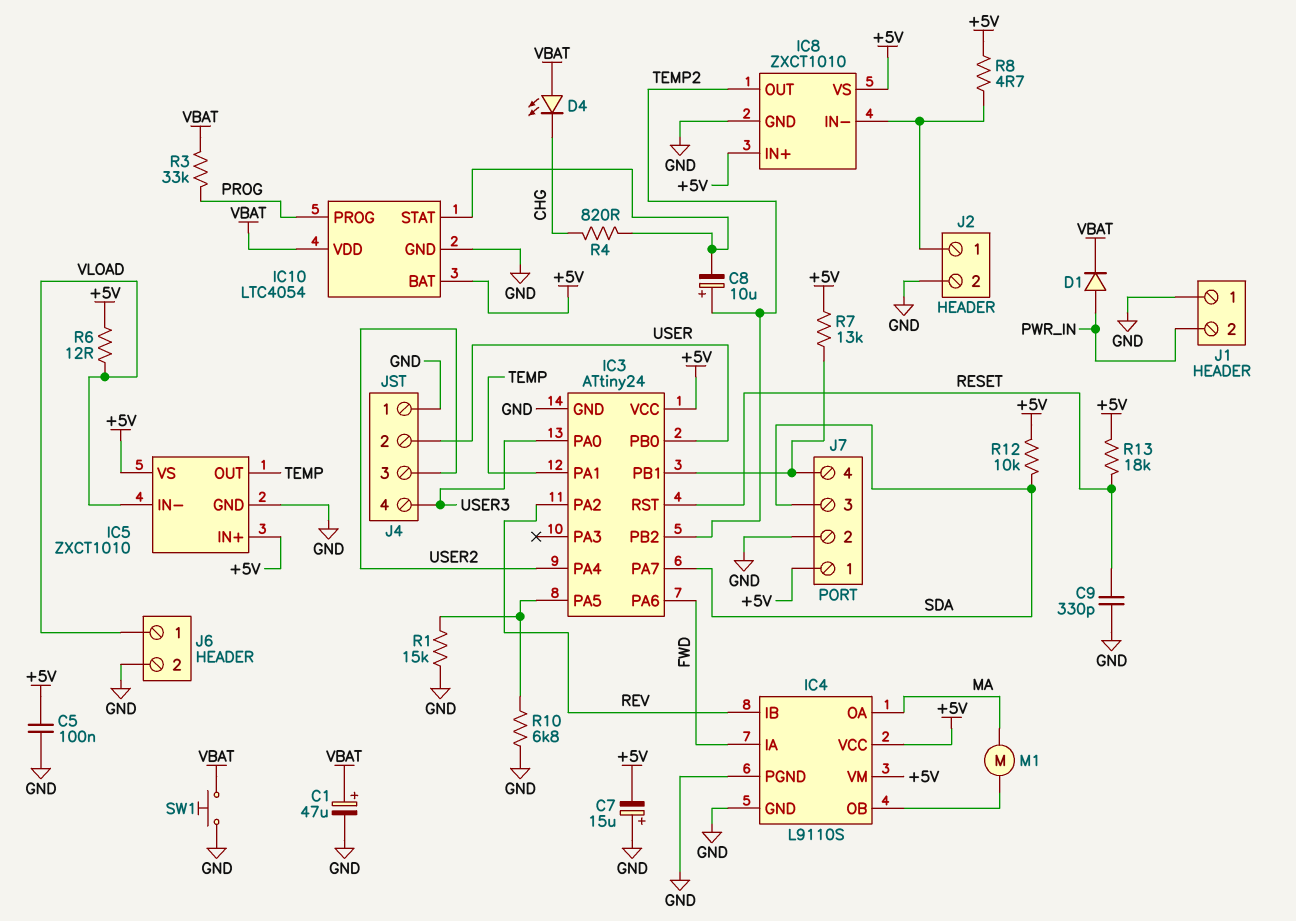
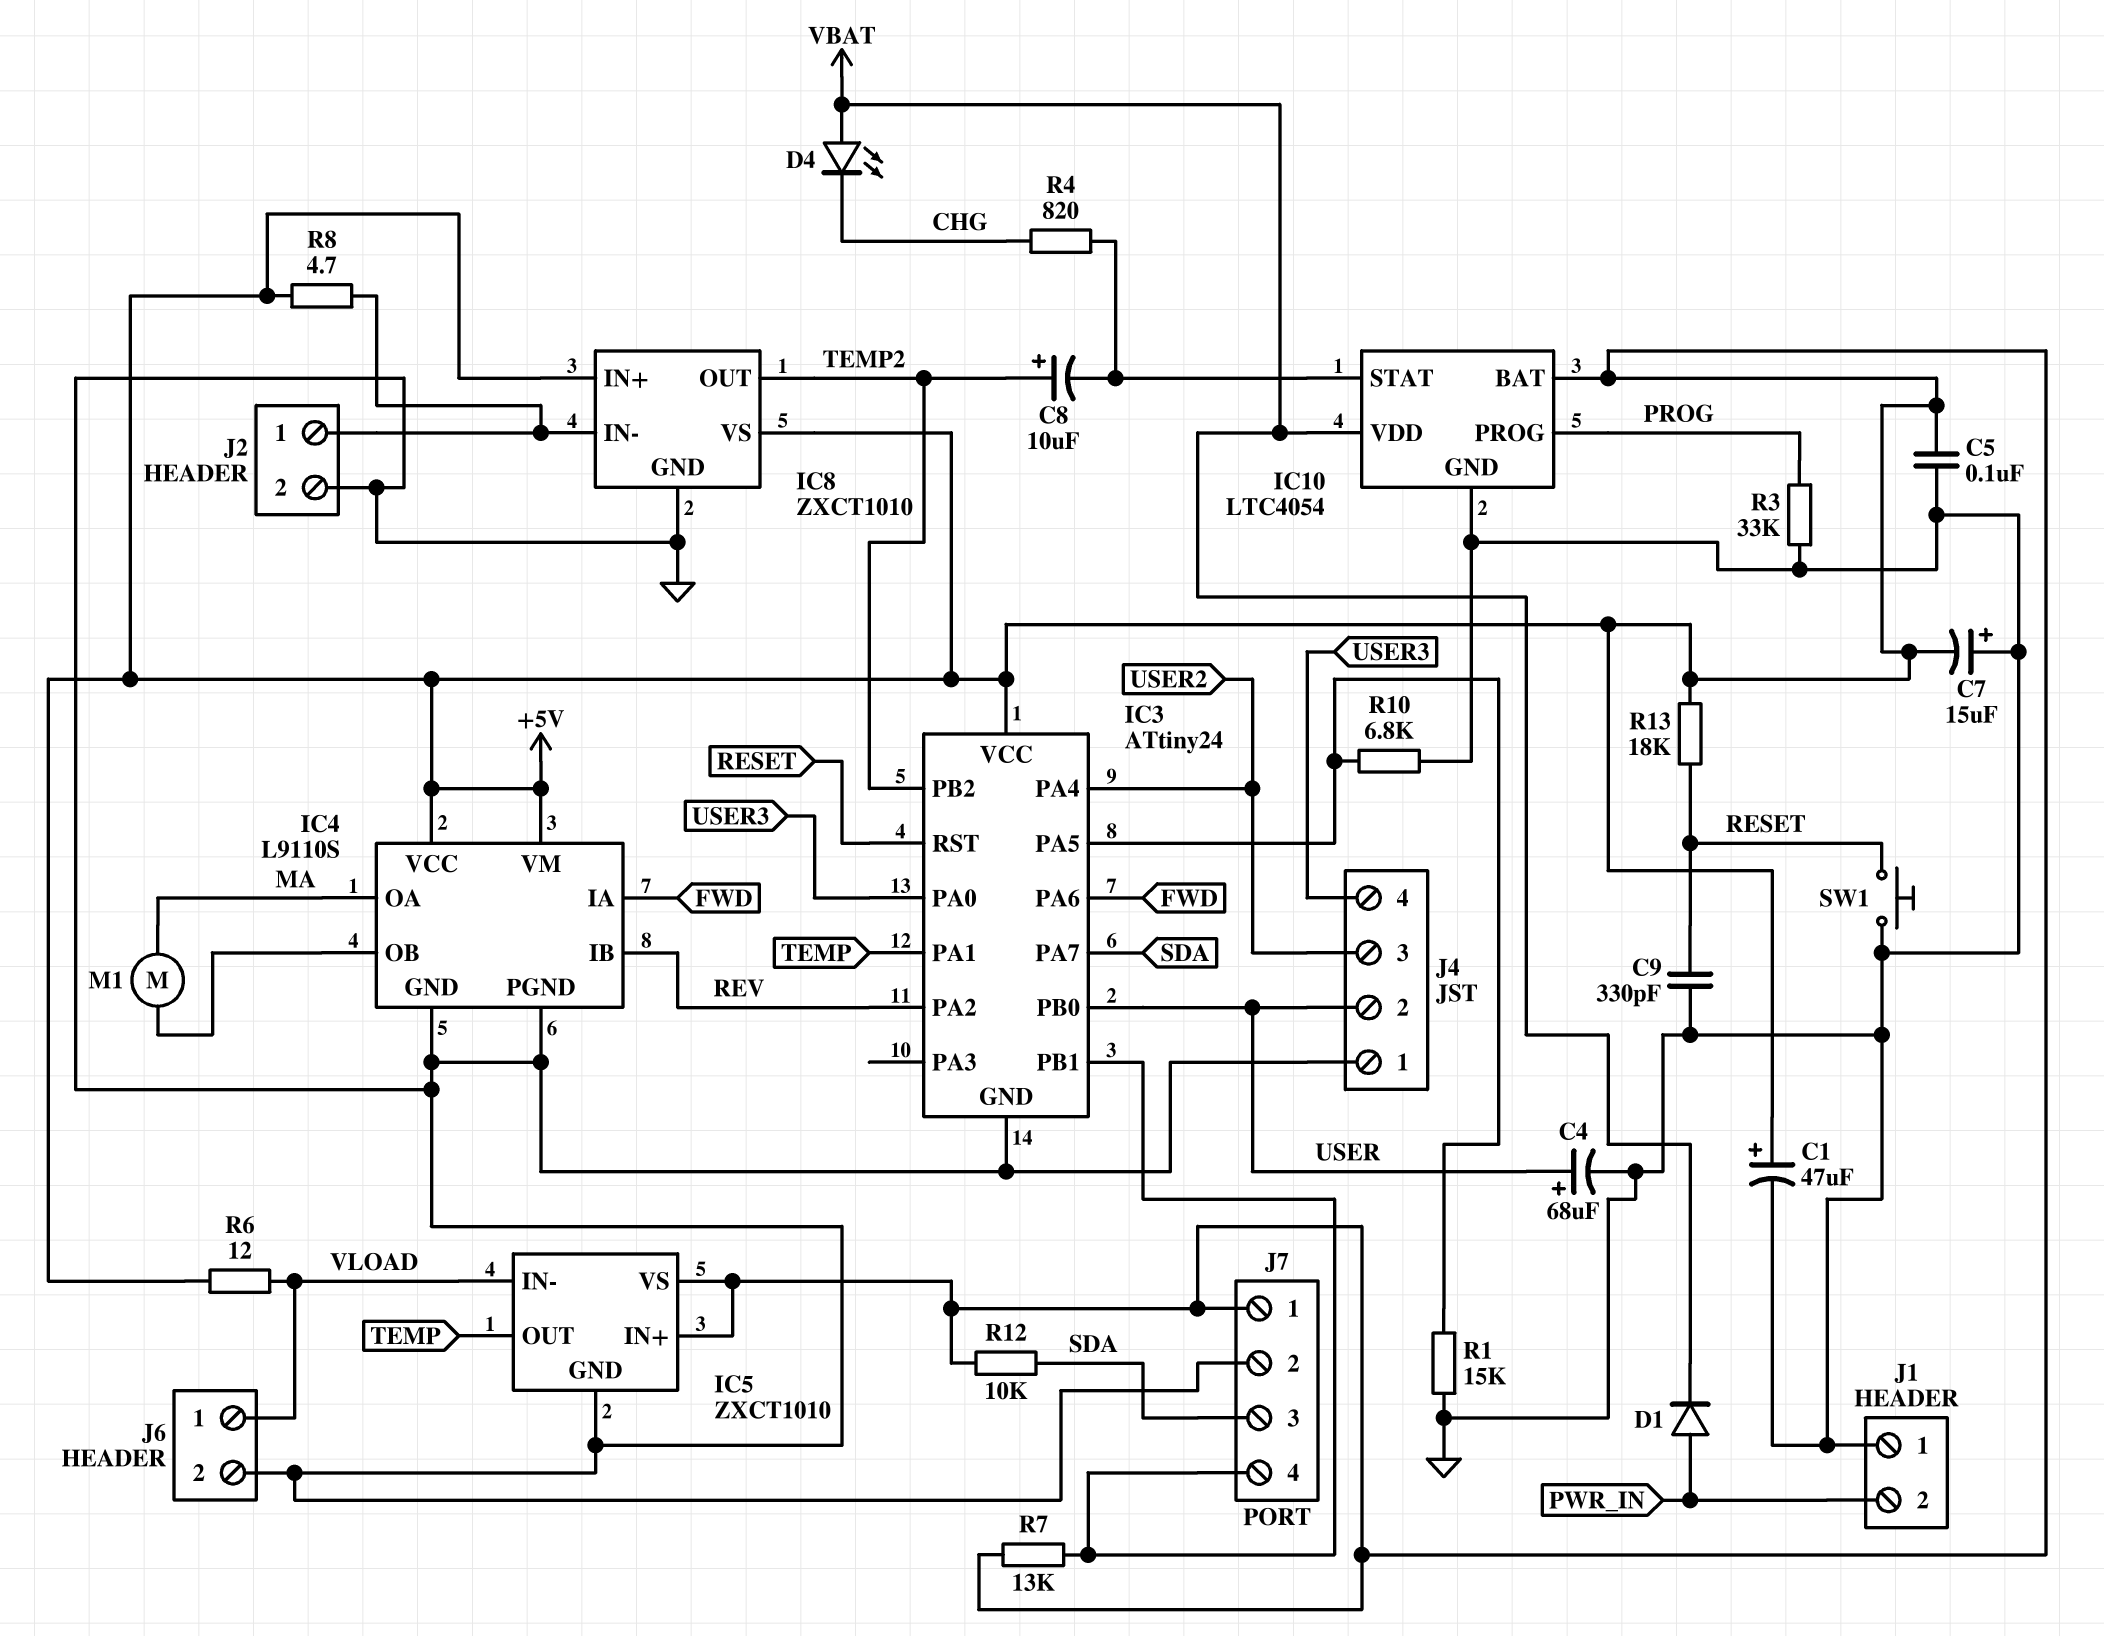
C1: 47uF (plus VBAT, minus GND) -> 47uF (plus +5V, minus GND)
C4: none -> 68uF (plus USER, minus GND)
R3: 33k (PROG, VBAT) -> 33k (GND, PROG)
SW1: button (GND, VBAT) -> button (GND, RESET)

